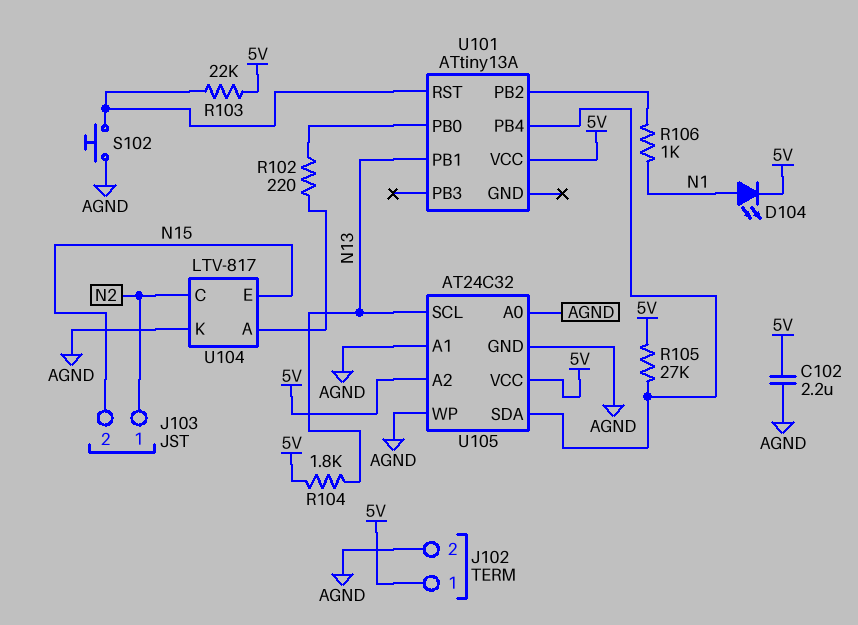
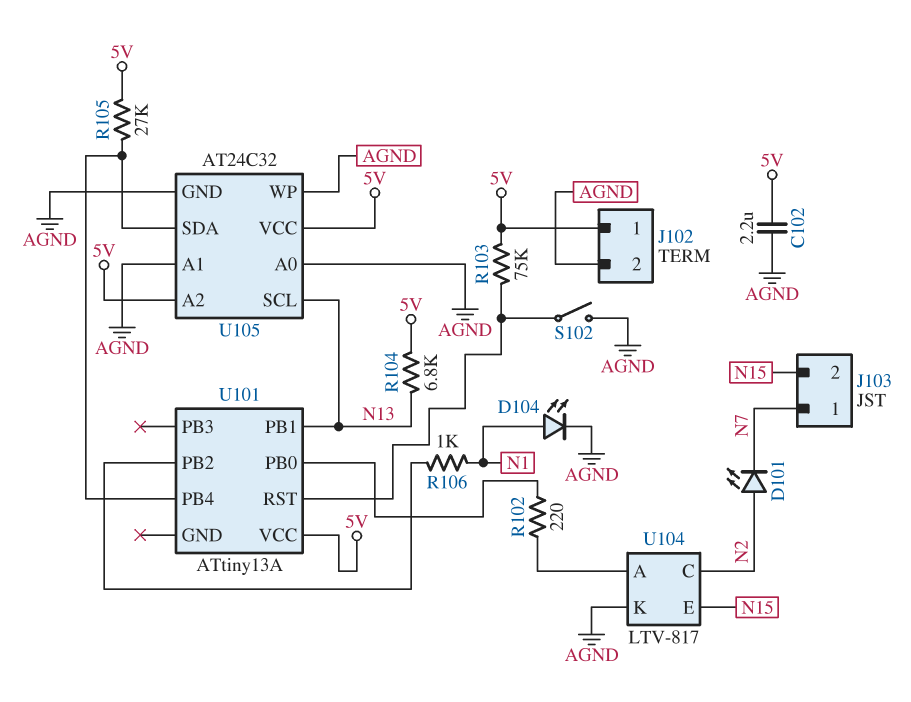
D101: none -> LED (A N2, K N7)
D104: LED (A N1, K 5V) -> LED (A N1, K AGND)
J103 pin 1: N2 -> N7
R103: 22k (5V, U101/RST) -> 75k (5V, U101/RST)
R104: 1.8k (5V, N13) -> 6.8k (5V, N13)
S102: button (AGND, U101/RST) -> switch (AGND, U101/RST)

